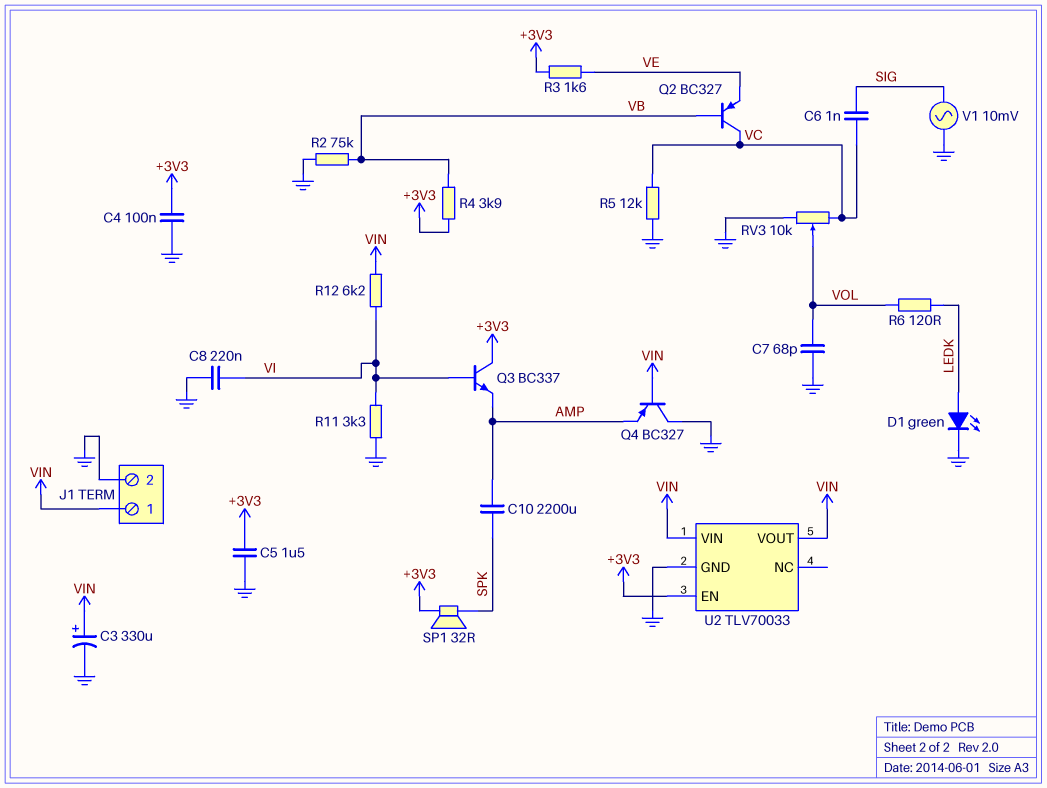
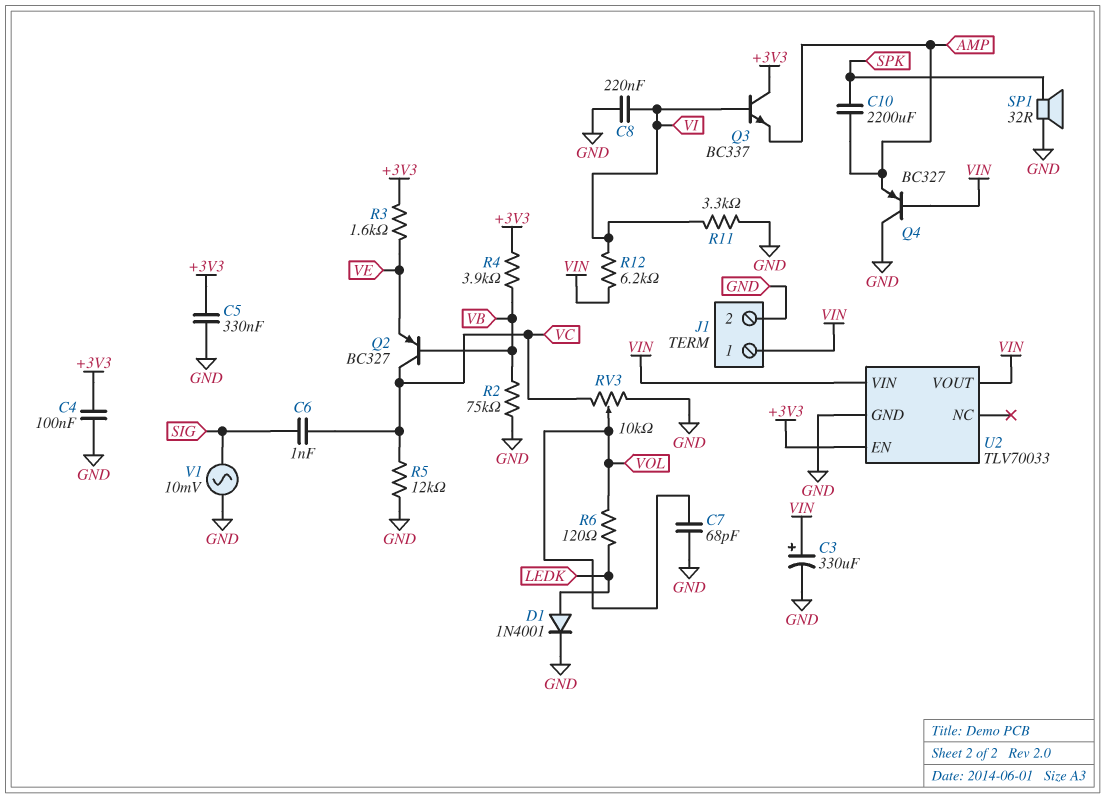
C5: 1.5uF (+3V3, GND) -> 330nF (+3V3, GND)
D1: LED green (A LEDK, K GND) -> diode 1N4001 (A LEDK, K GND)
SP1: speaker 32R (+3V3, SPK) -> speaker 32R (GND, SPK)

